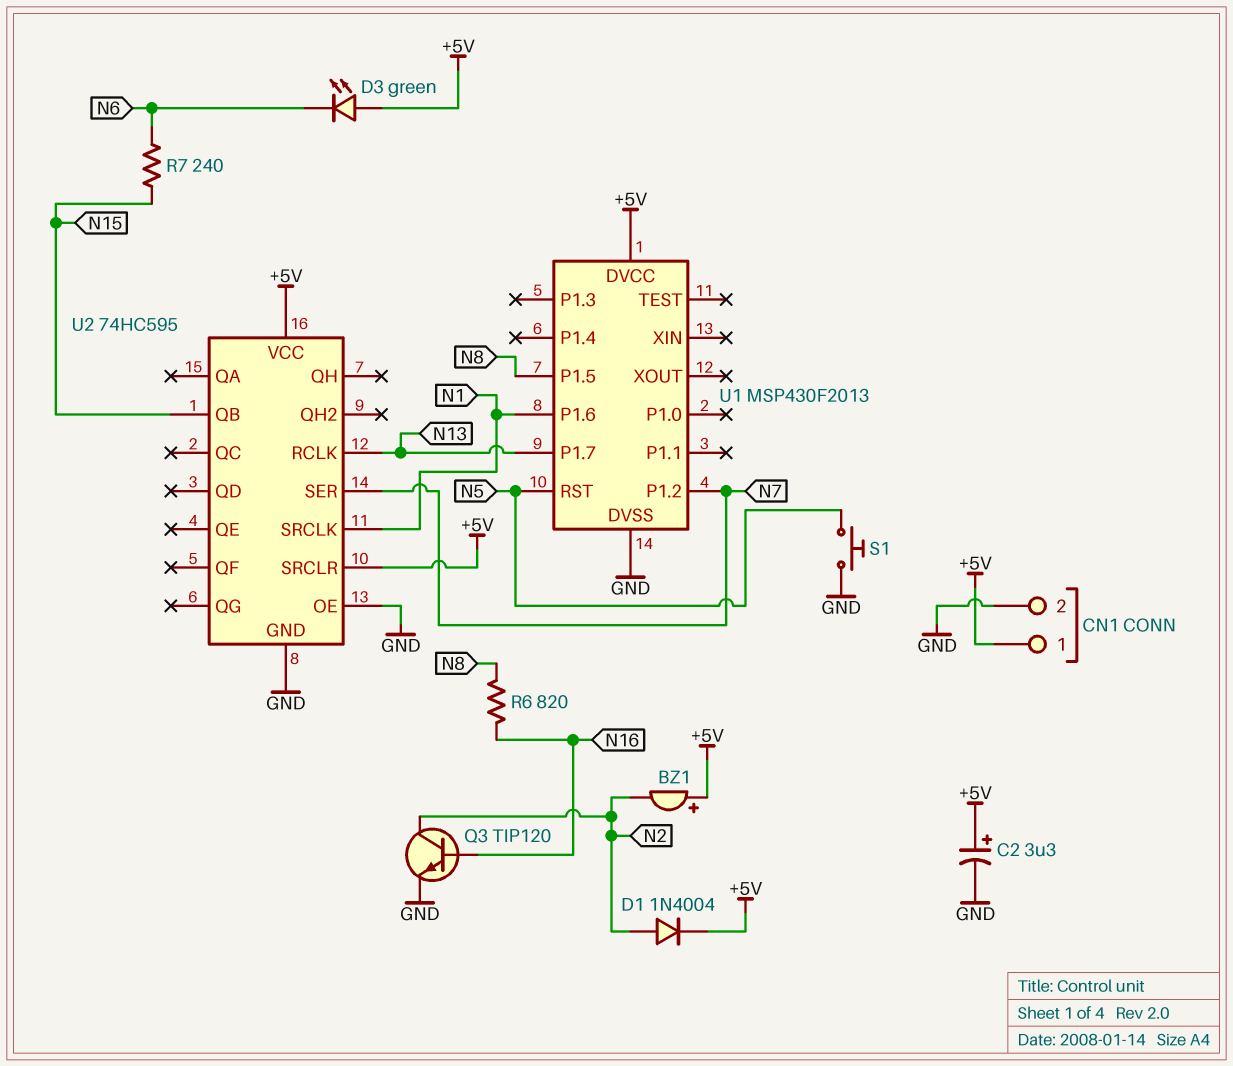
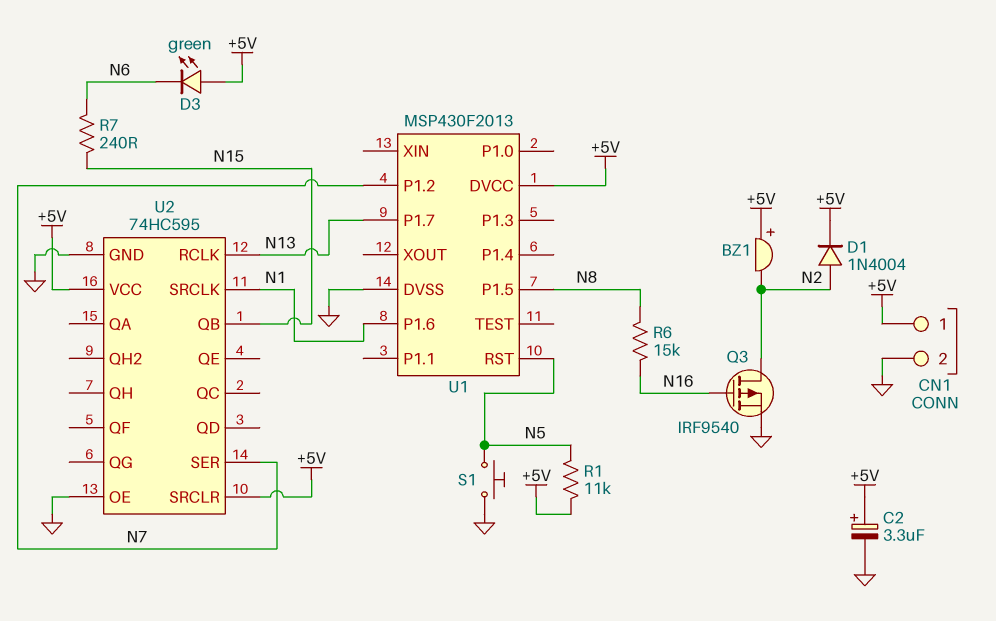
Q3: NPN TIP120 (B N16, C N2, E GND) -> PMOS IRF9540 (G N16, D N2, S GND)
R1: none -> 11k (+5V, N5)
R6: 820 (N8, N16) -> 15k (N8, N16)

